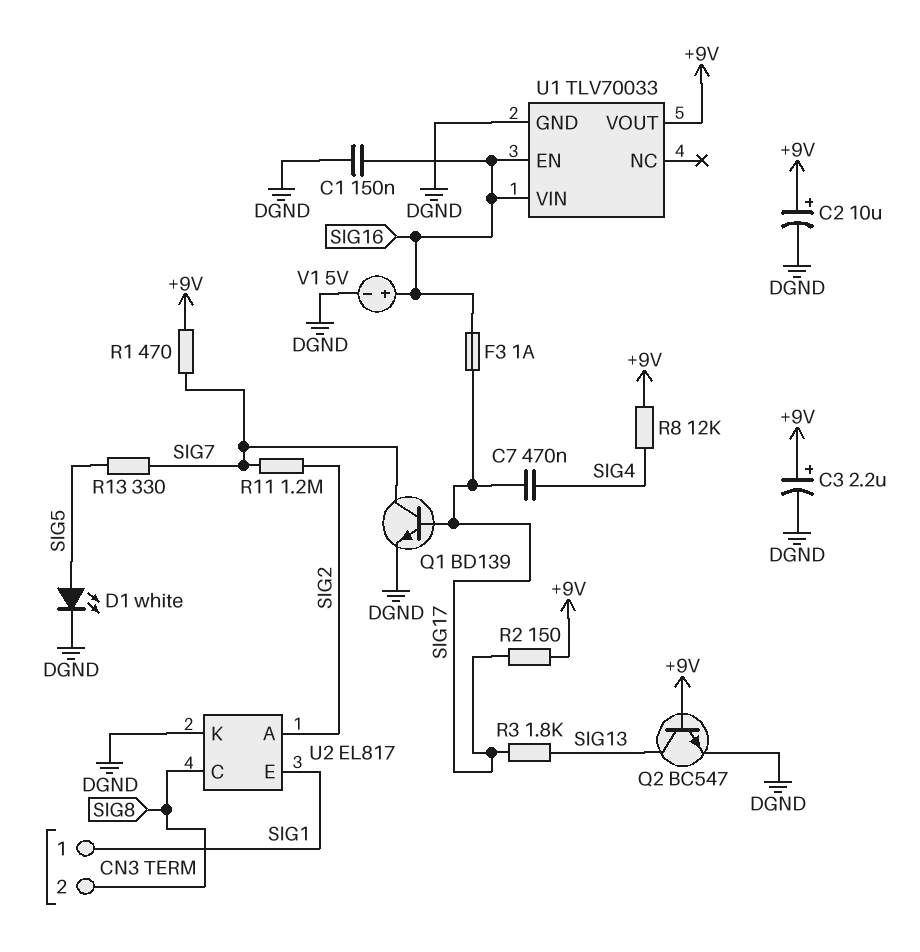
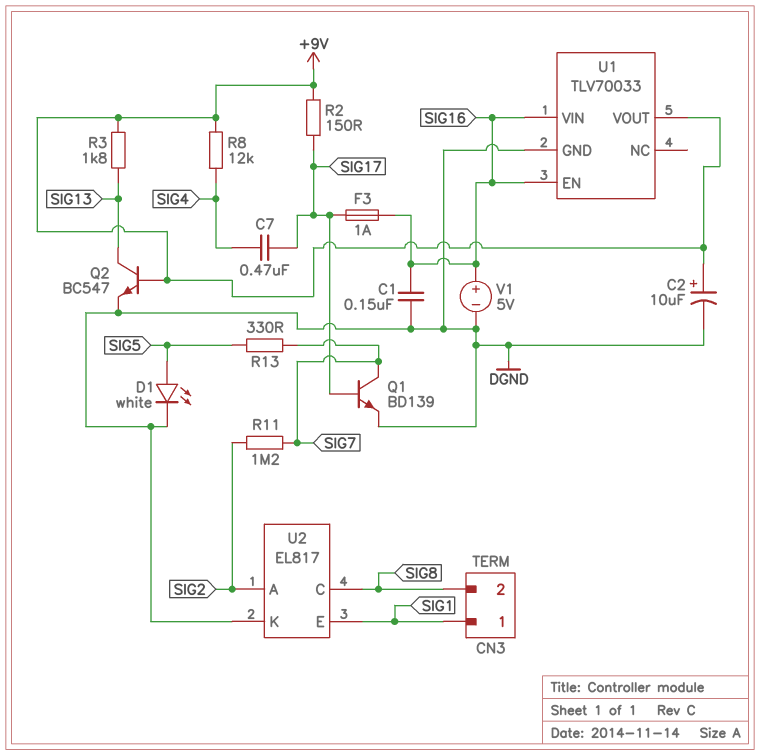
C3: 2.2uF (plus +9V, minus DGND) -> none
R1: 470 (+9V, SIG7) -> none
R3: 1.8k (SIG13, SIG17) -> 1.8k (+9V, SIG13)

